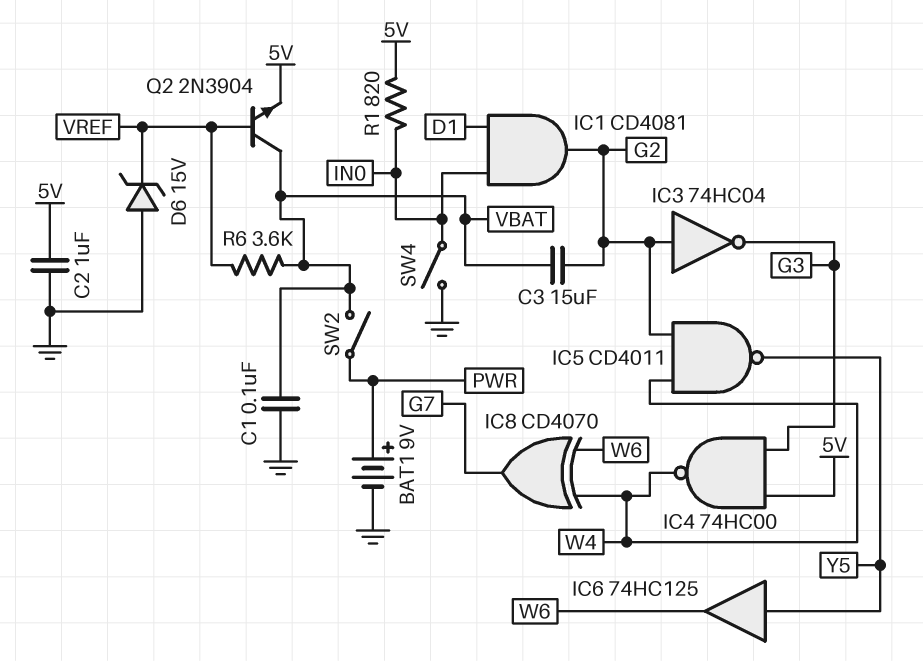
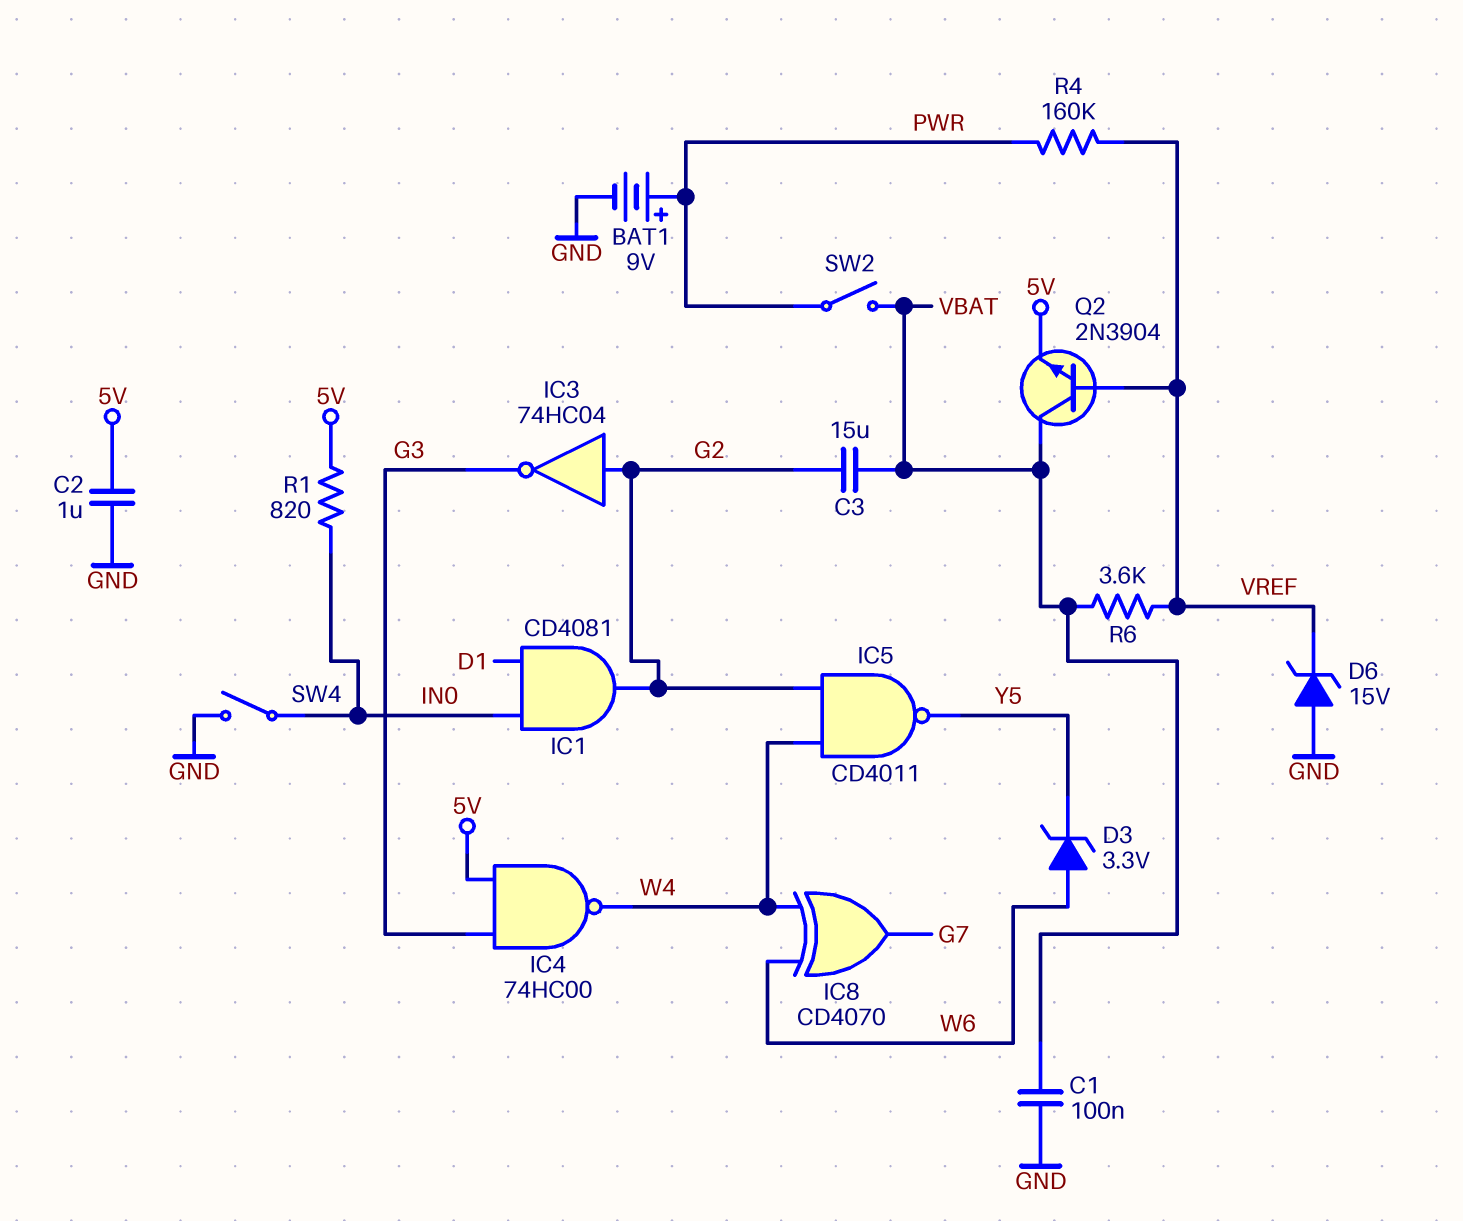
D3: none -> zener 3.3V (A W6, K Y5)
IC6: buffer 74HC125 (in Y5, out W6) -> none
R4: none -> 160k (PWR, VREF)

